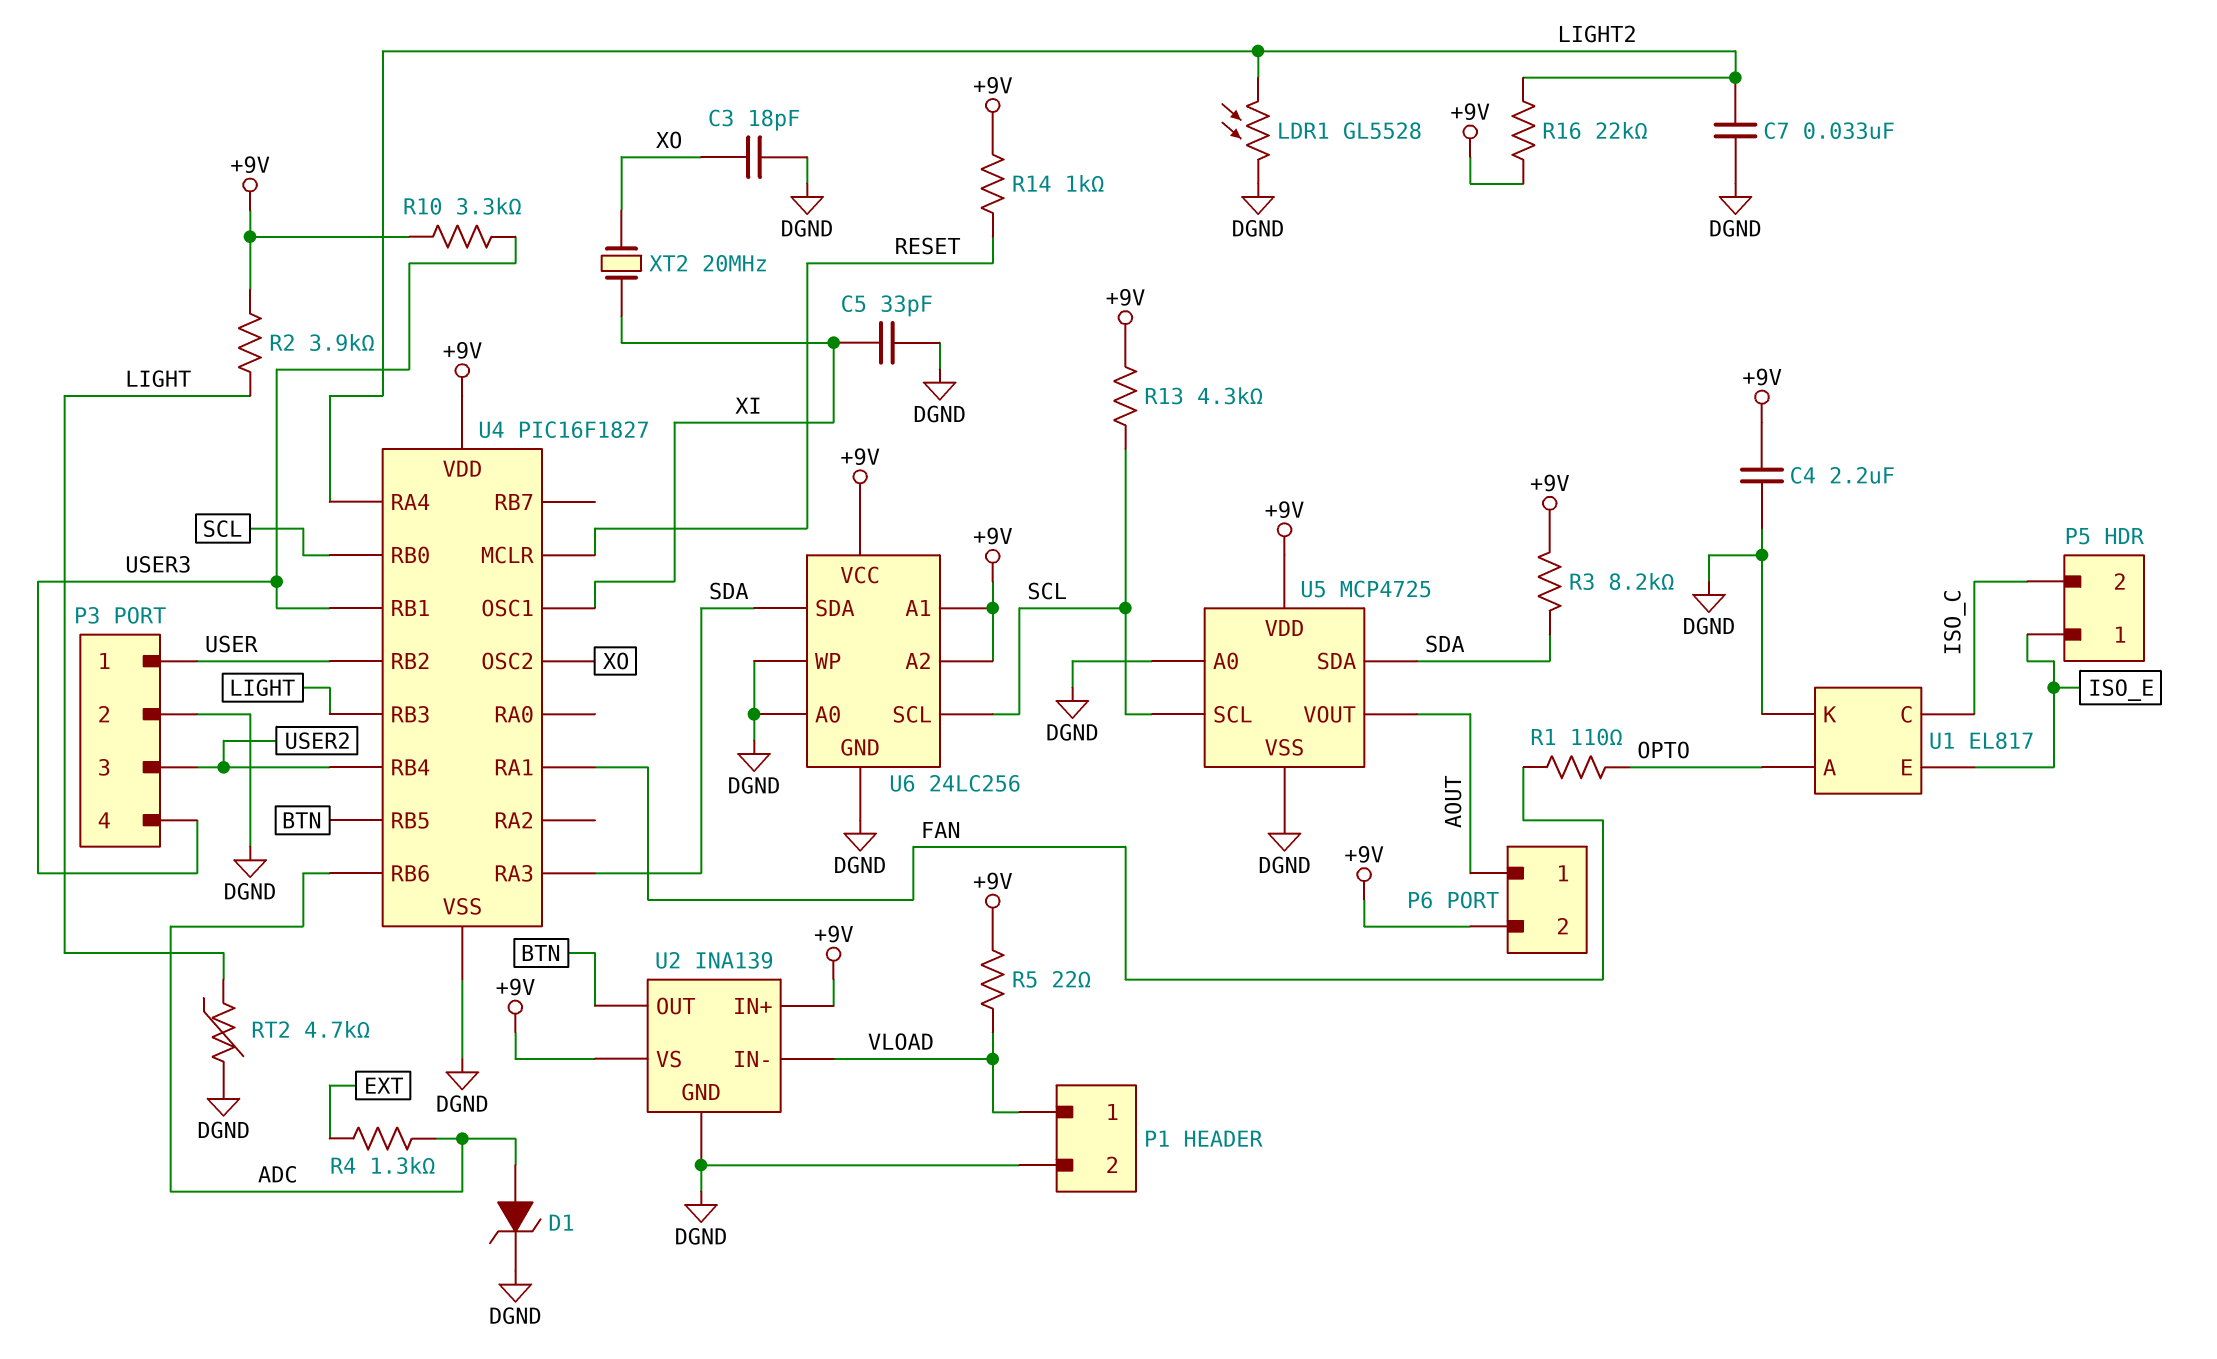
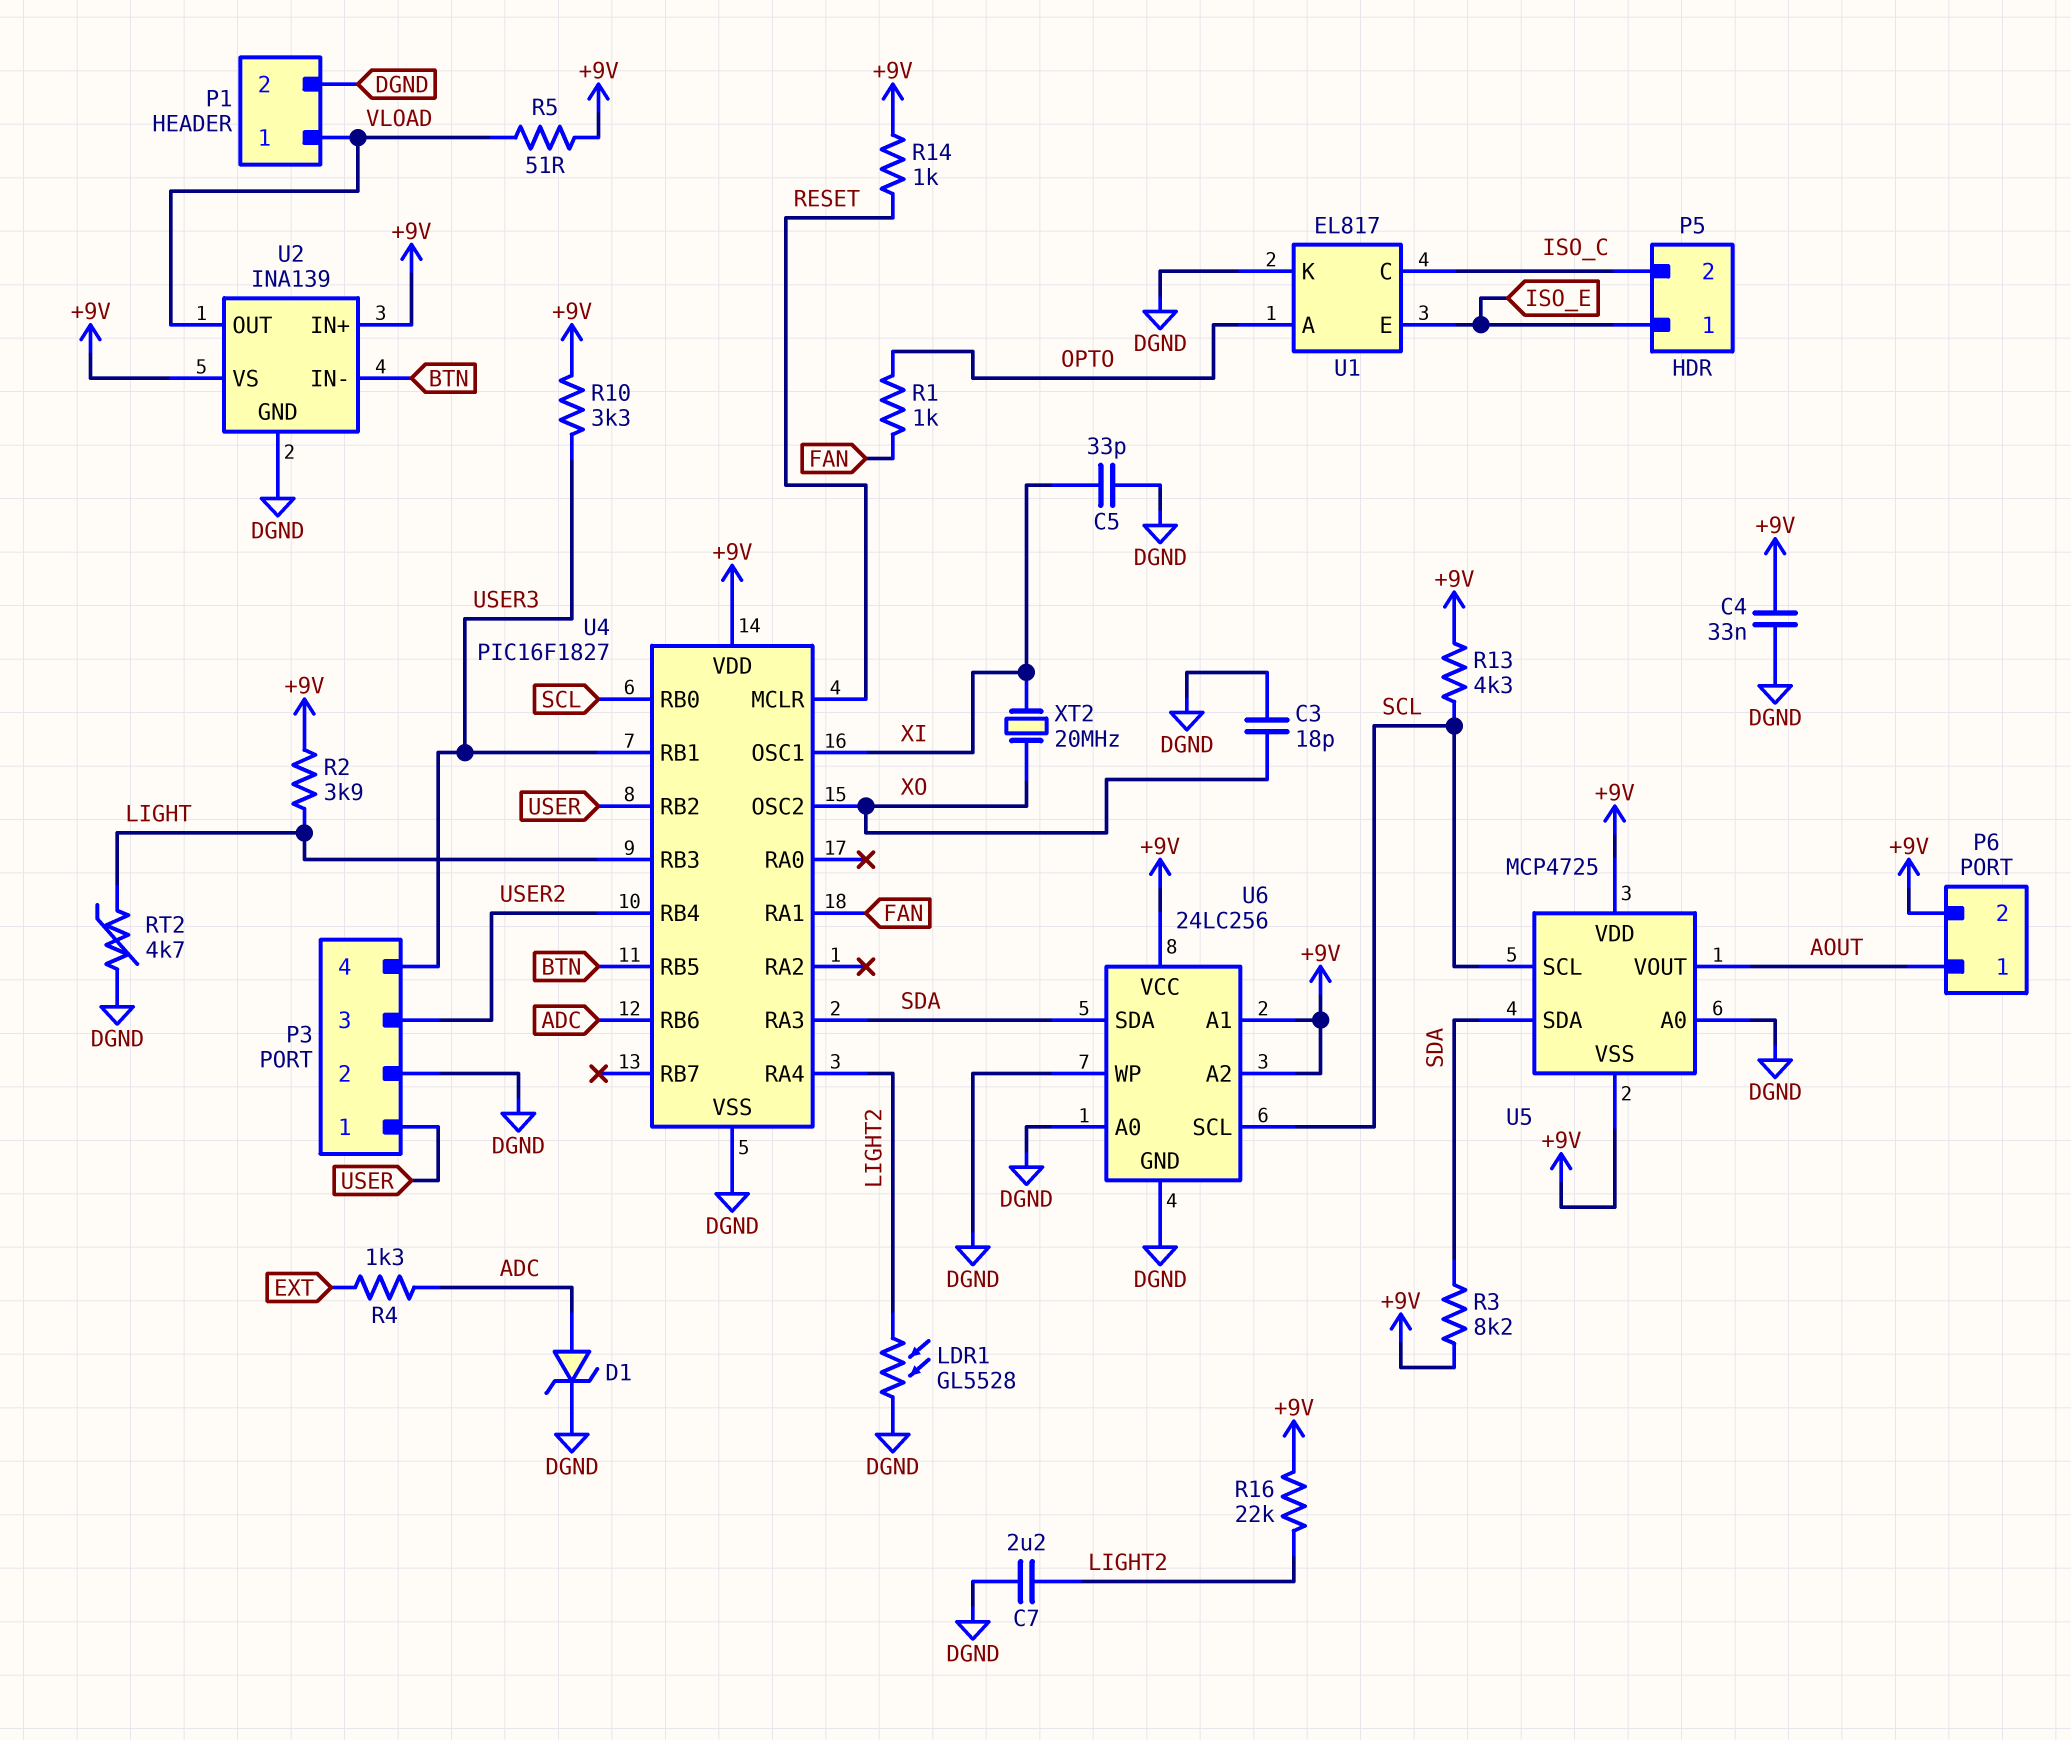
C4: 2.2uF (+9V, DGND) -> 33nF (+9V, DGND)
C7: 33nF (DGND, LIGHT2) -> 2.2uF (DGND, LIGHT2)
R1: 110 (FAN, OPTO) -> 1k (FAN, OPTO)
R5: 22 (+9V, VLOAD) -> 51 (+9V, VLOAD)
U2 pin IN-: VLOAD -> BTN
U2 pin OUT: BTN -> VLOAD
U5 pin VSS: DGND -> +9V

